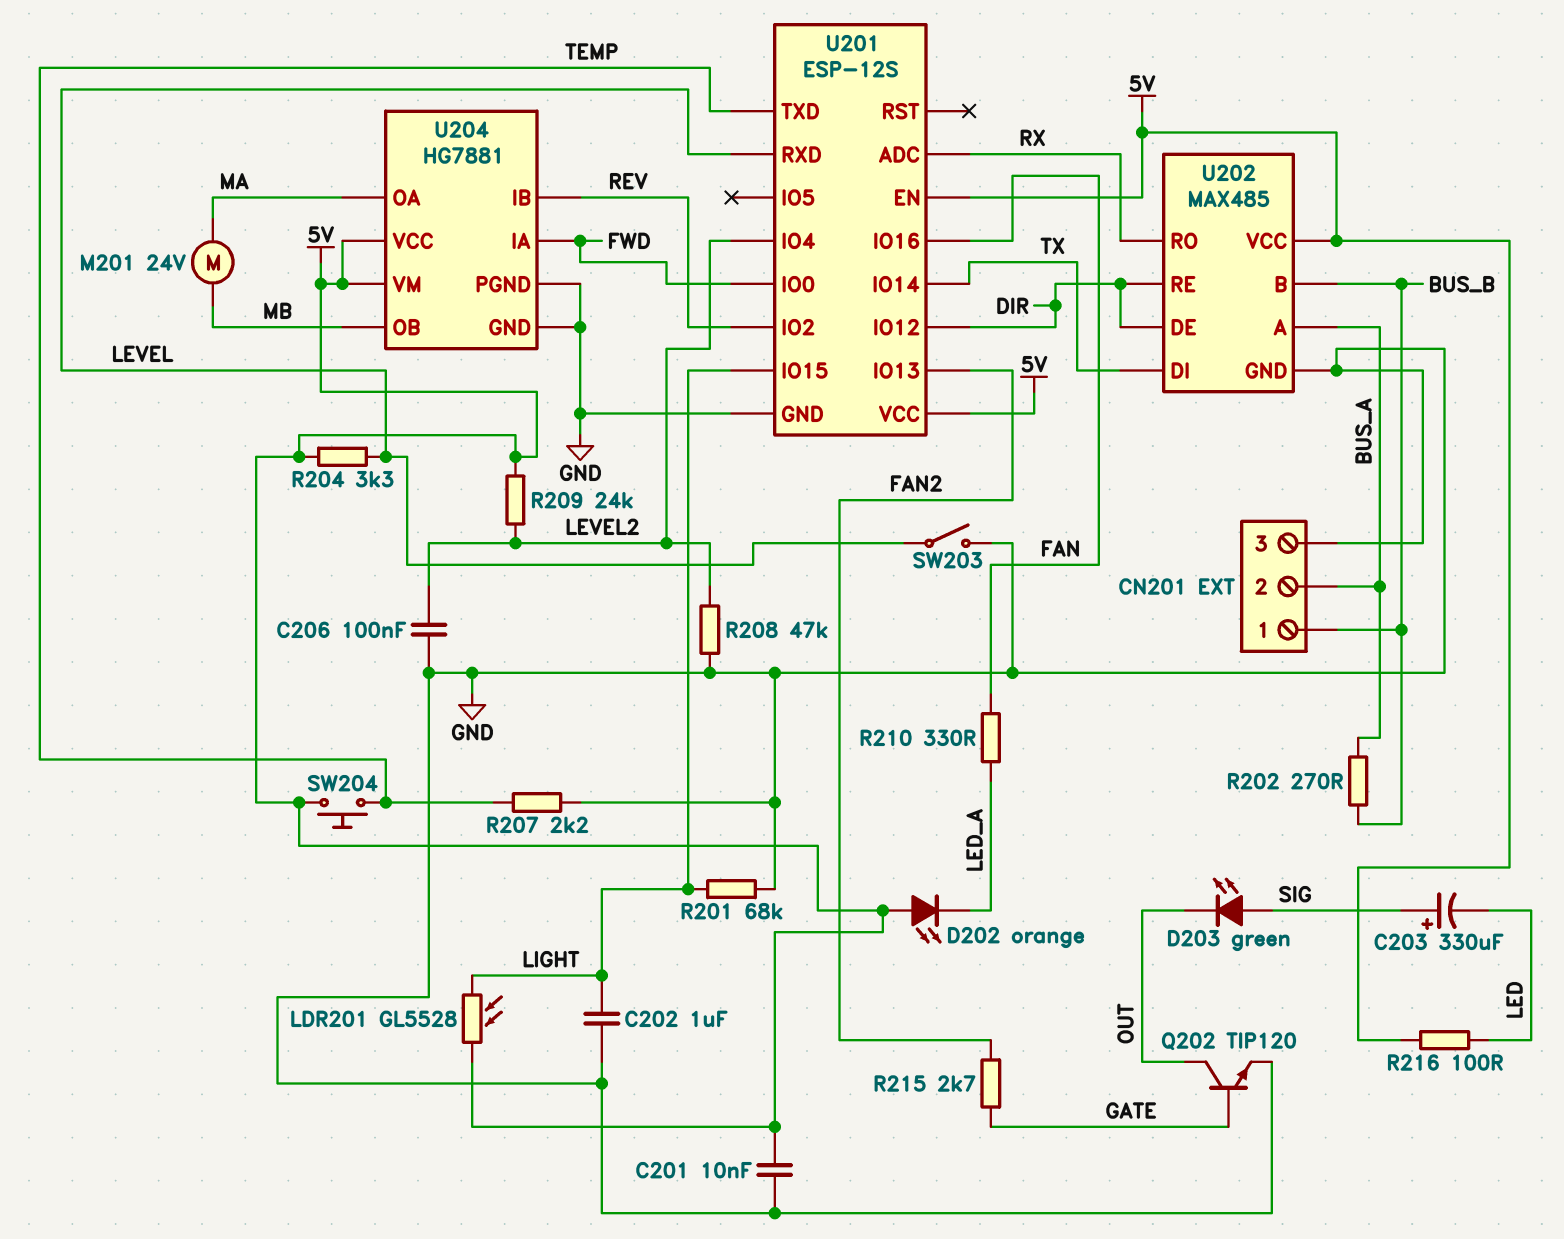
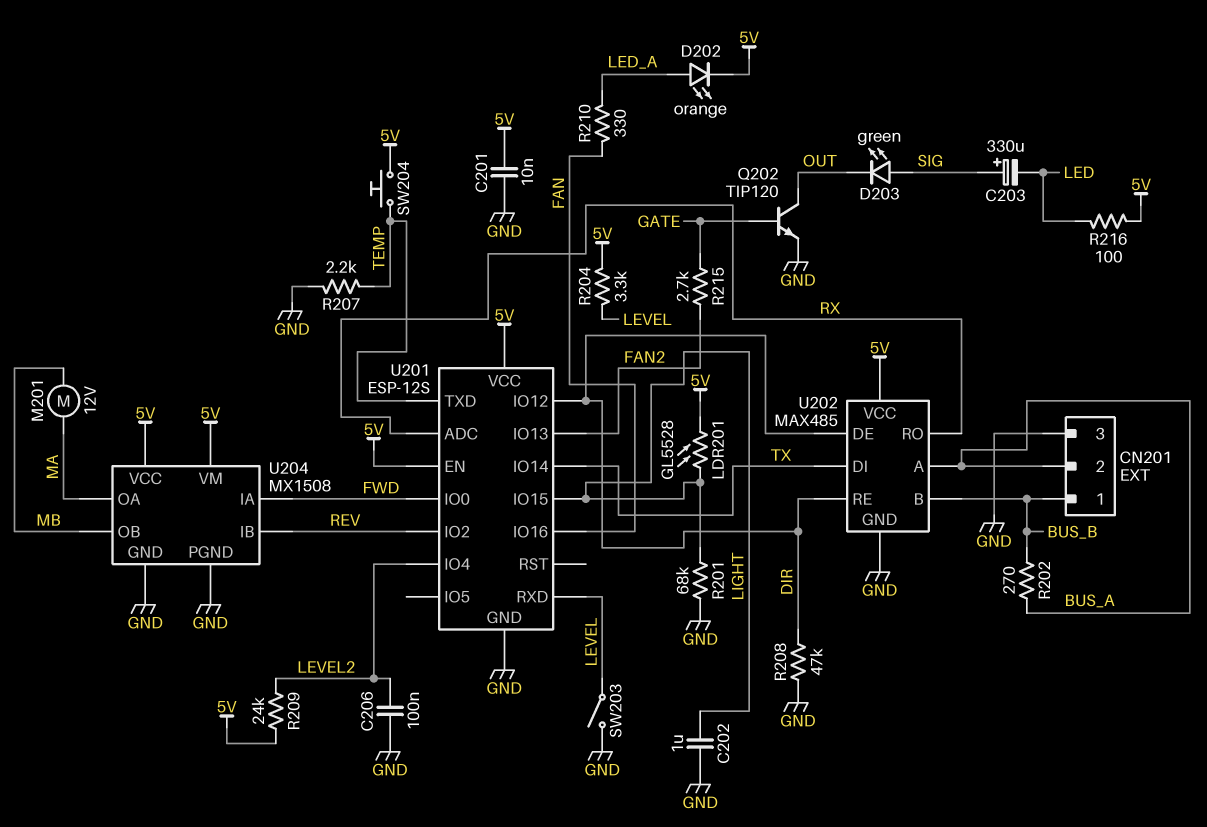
D202: LED orange (A 5V, K LED_A) -> LED orange (A LED_A, K 5V)
M201: motor 24V (MA, MB) -> motor 12V (MA, MB)
R208: 47k (GND, LEVEL2) -> 47k (DIR, GND)
U204: HG7881 -> MX1508

